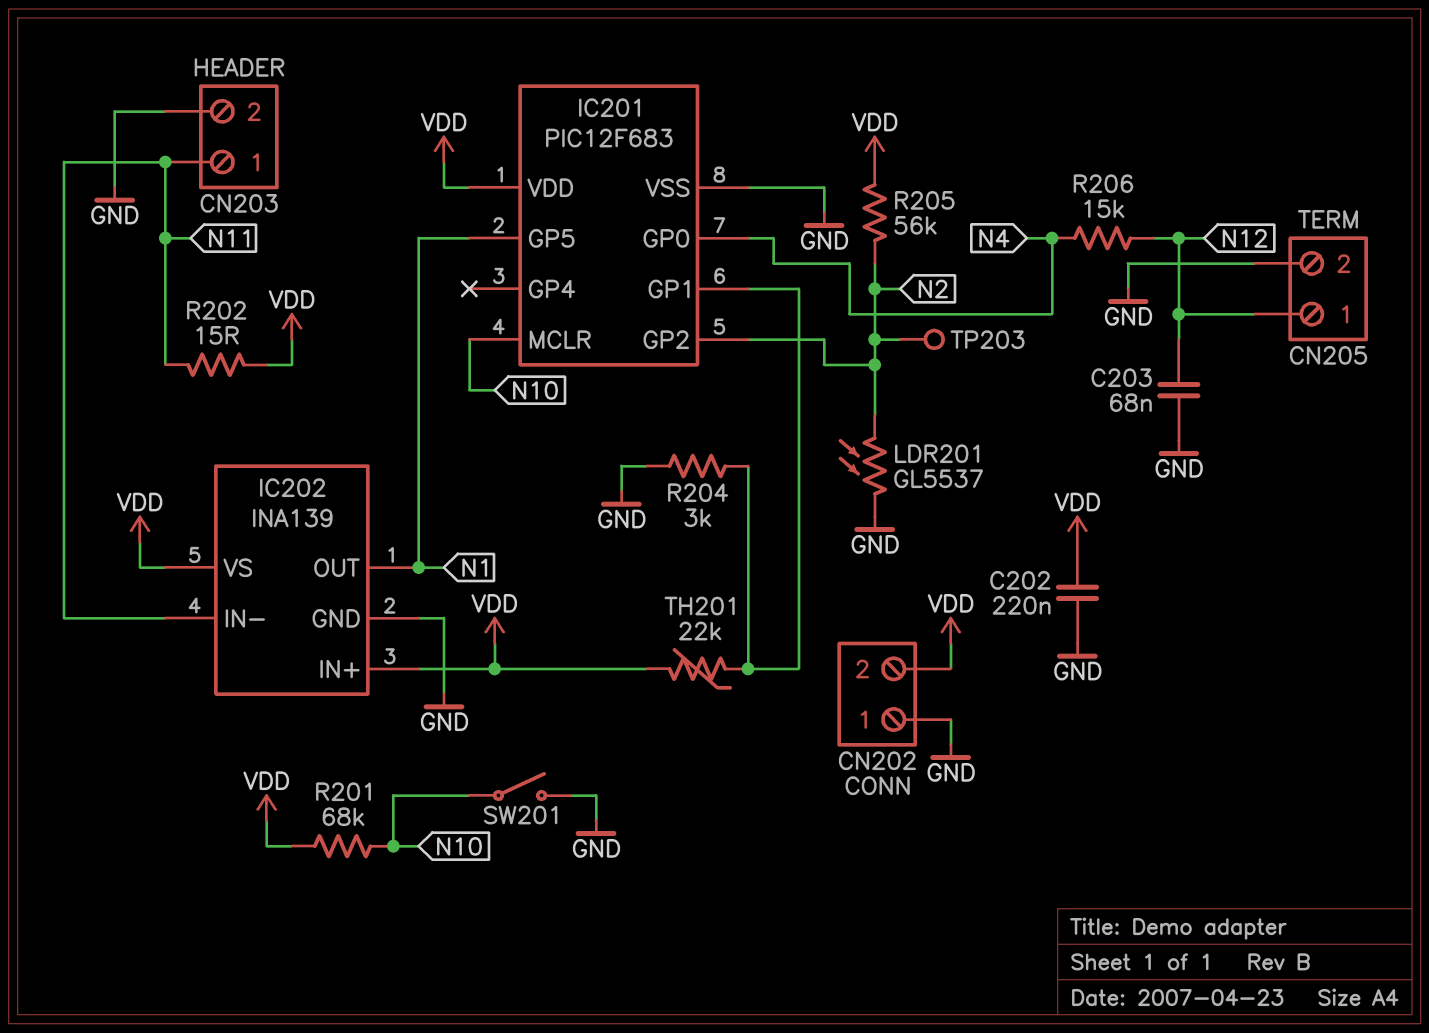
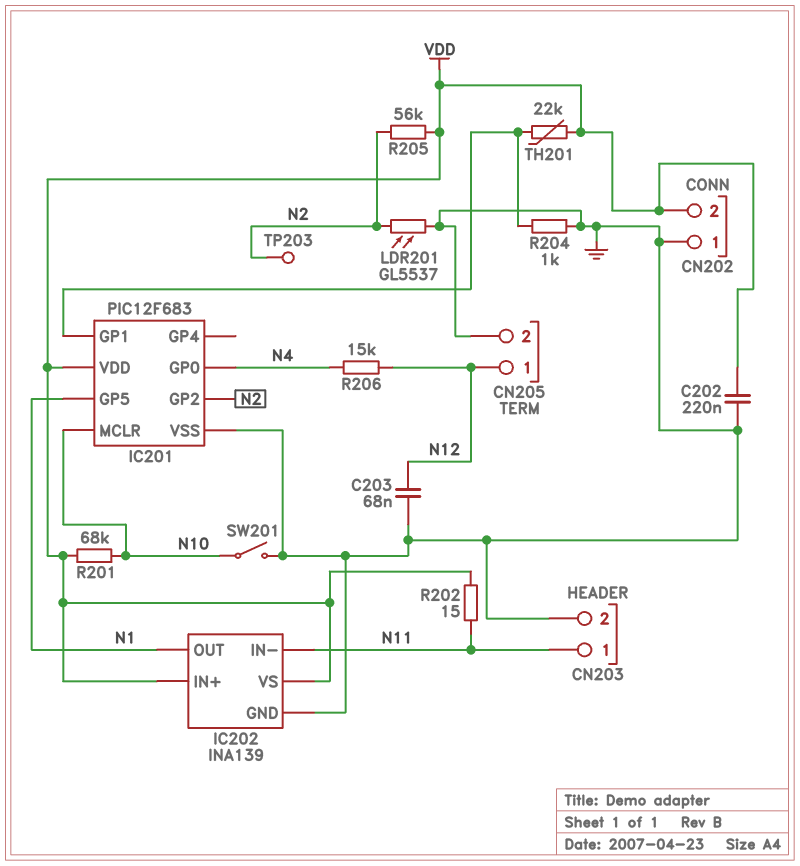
R204: 3k (GND, IC201/GP1) -> 1k (GND, IC201/GP1)

